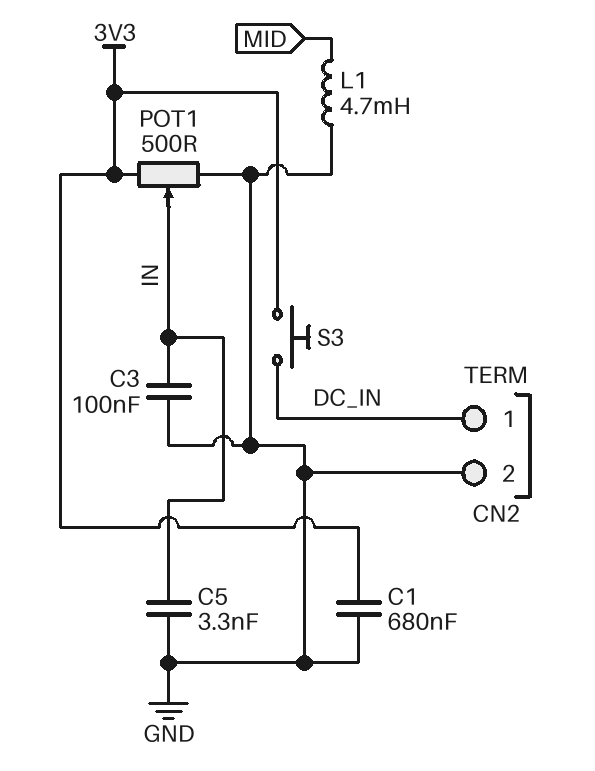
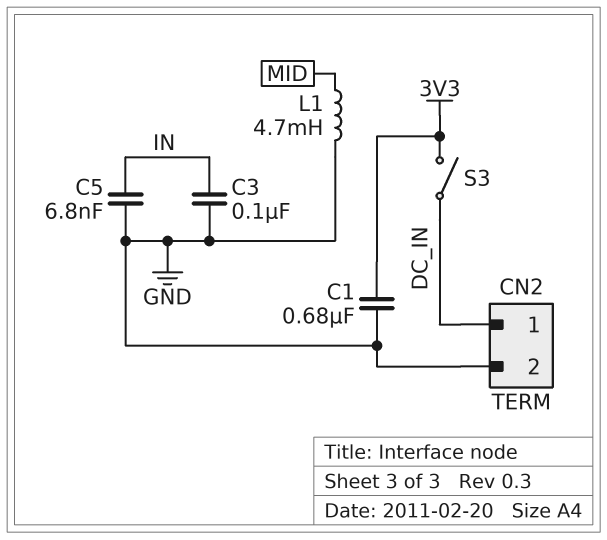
C5: 3.3nF (GND, IN) -> 6.8nF (GND, IN)
POT1: 500 (3V3, GND, wiper IN) -> none
S3: button (3V3, DC_IN) -> switch (3V3, DC_IN)

